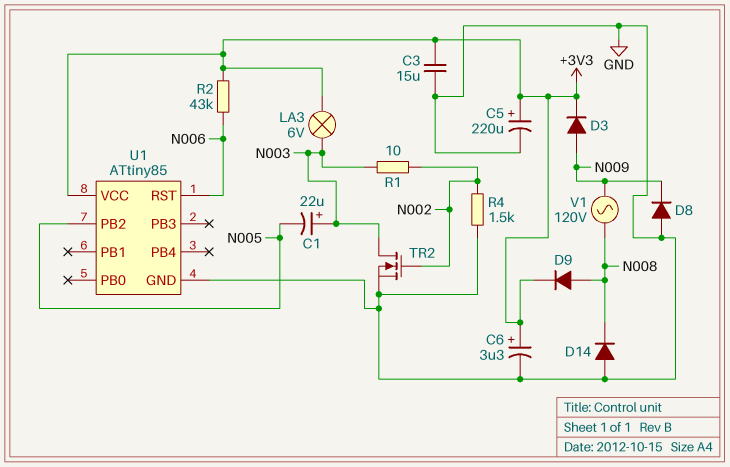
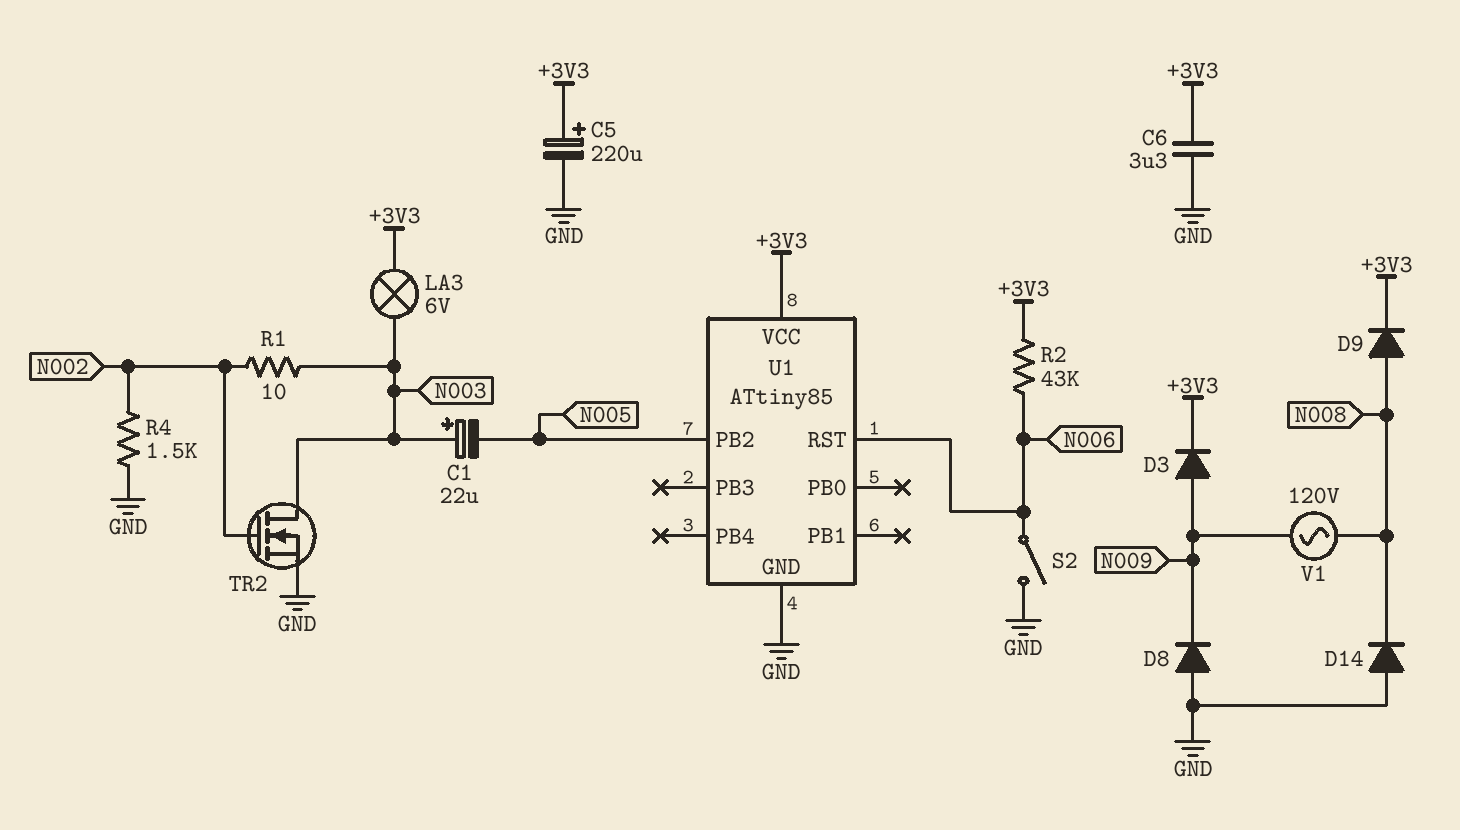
C3: 15uF (+3V3, GND) -> none
C6: 3.3uF (plus +3V3, minus GND) -> 3.3uF (+3V3, GND)
S2: none -> switch (GND, N006)

